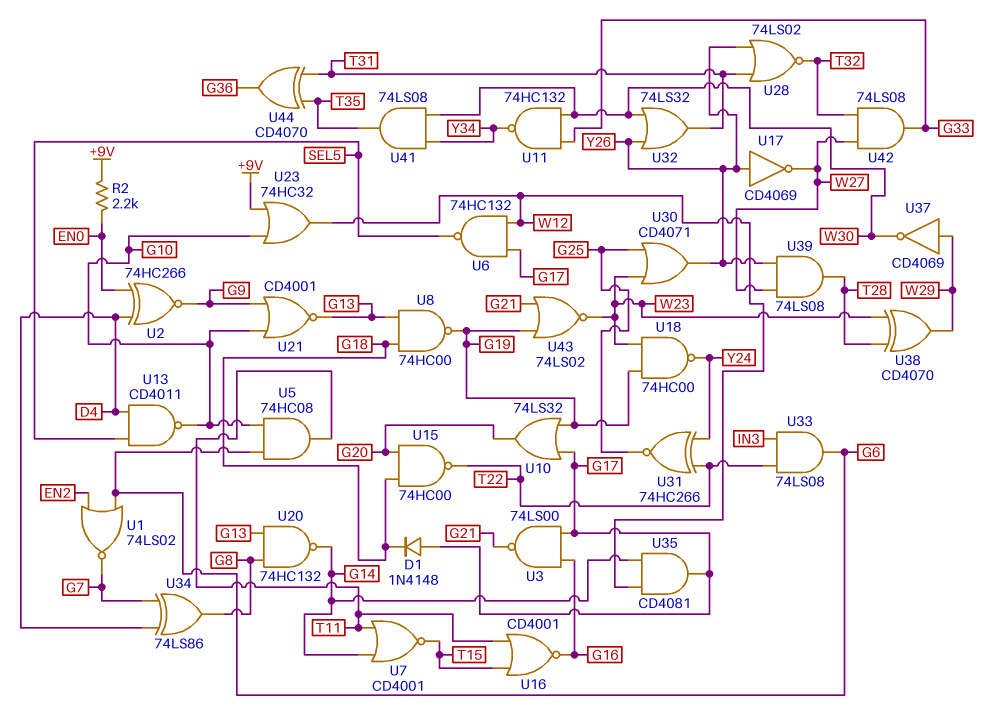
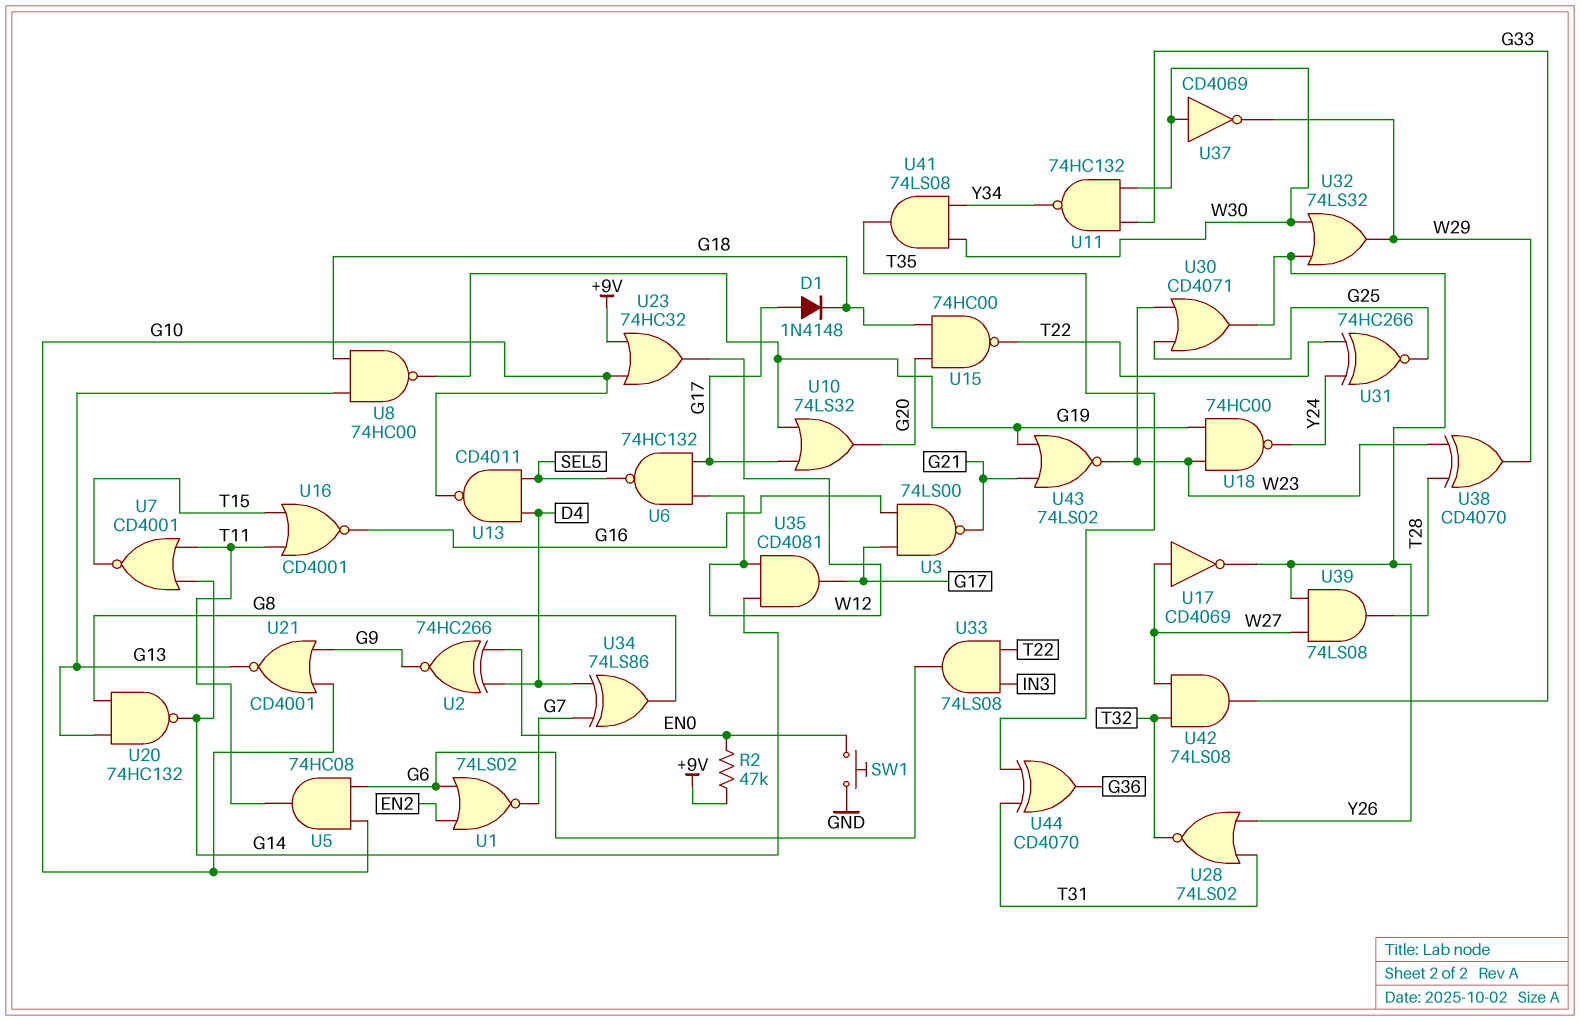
R2: 2.2k (+9V, EN0) -> 47k (+9V, EN0)
SW1: none -> button (EN0, GND)
U17: NOT CD4069 (in Y26, out W27) -> NOT CD4069 (in W27, out Y26)
U32: OR 74LS32 (in W30, in Y26, out T31) -> OR 74LS32 (in W30, in Y26, out W29)
U37: NOT CD4069 (in W29, out W30) -> NOT CD4069 (in W30, out W29)

